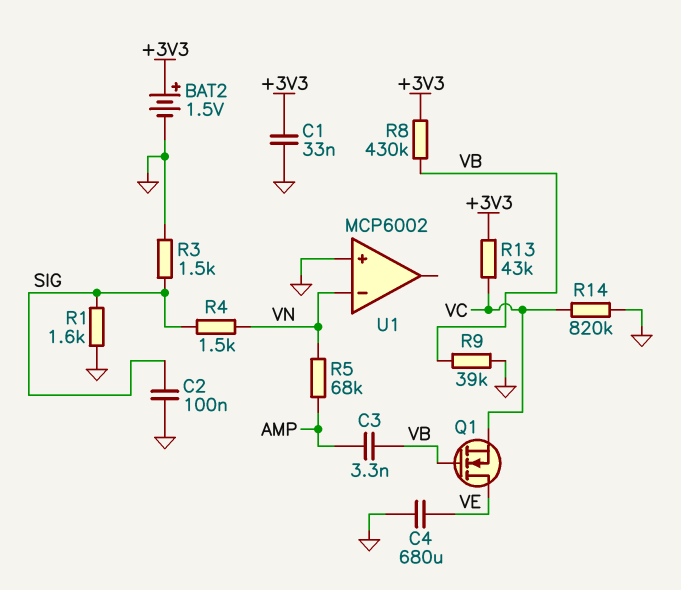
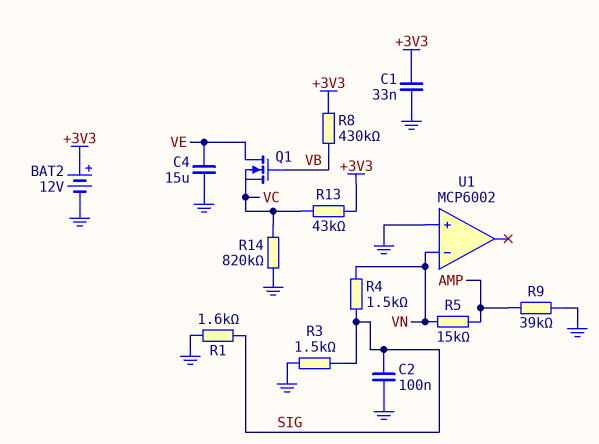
BAT2: 1.5V (plus +3V3, minus GND) -> 12V (plus +3V3, minus GND)
C3: 3.3nF (AMP, VB) -> none
C4: 680uF (GND, VE) -> 15uF (GND, VE)
R5: 68k (AMP, VN) -> 15k (AMP, VN)
R9: 39k (GND, VB) -> 39k (AMP, GND)

